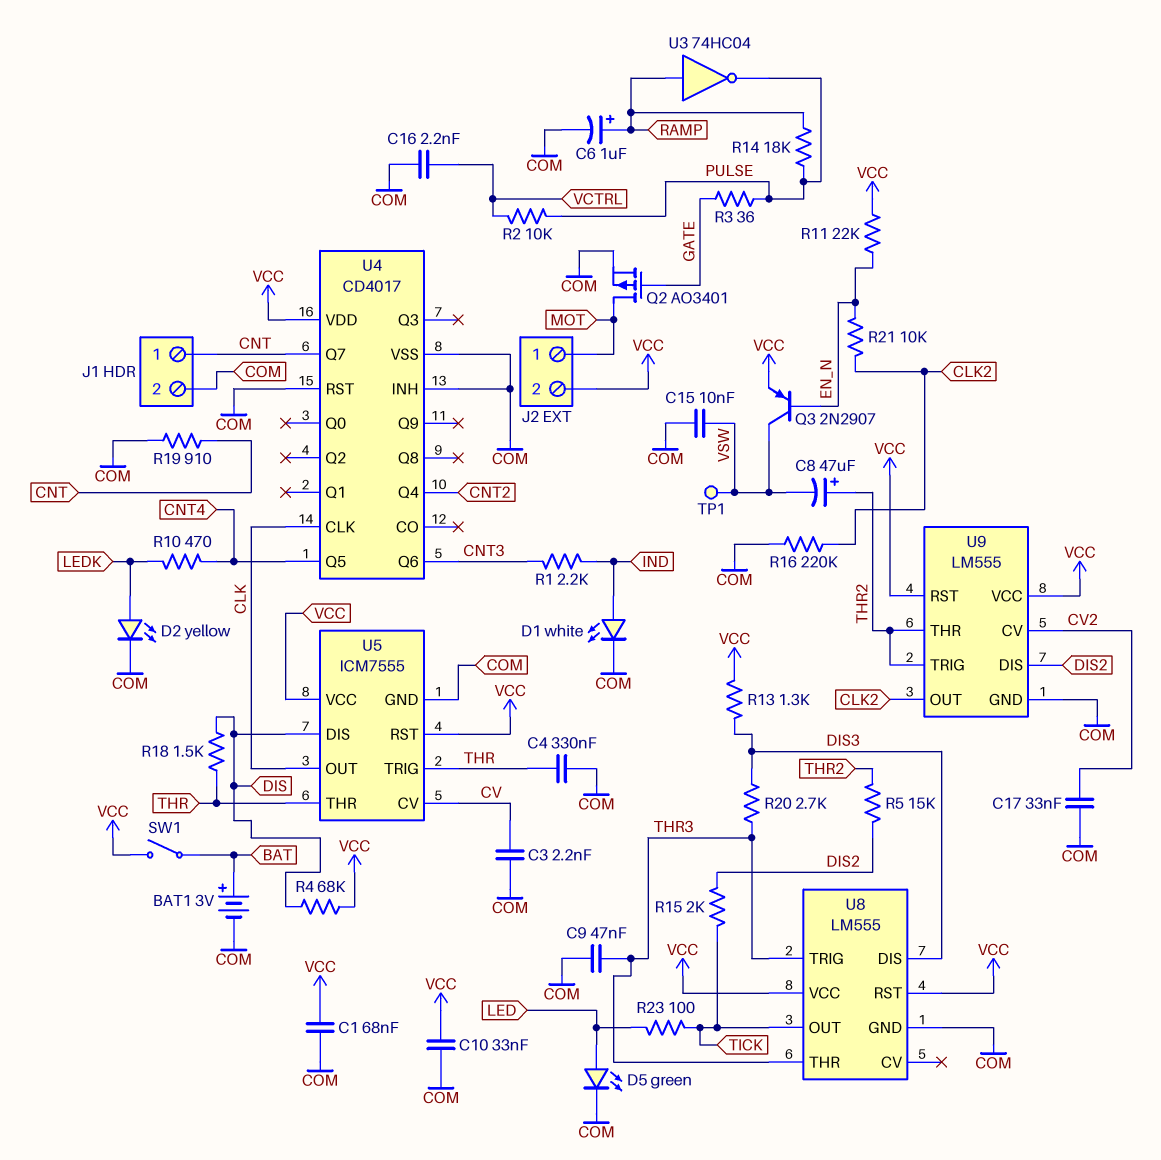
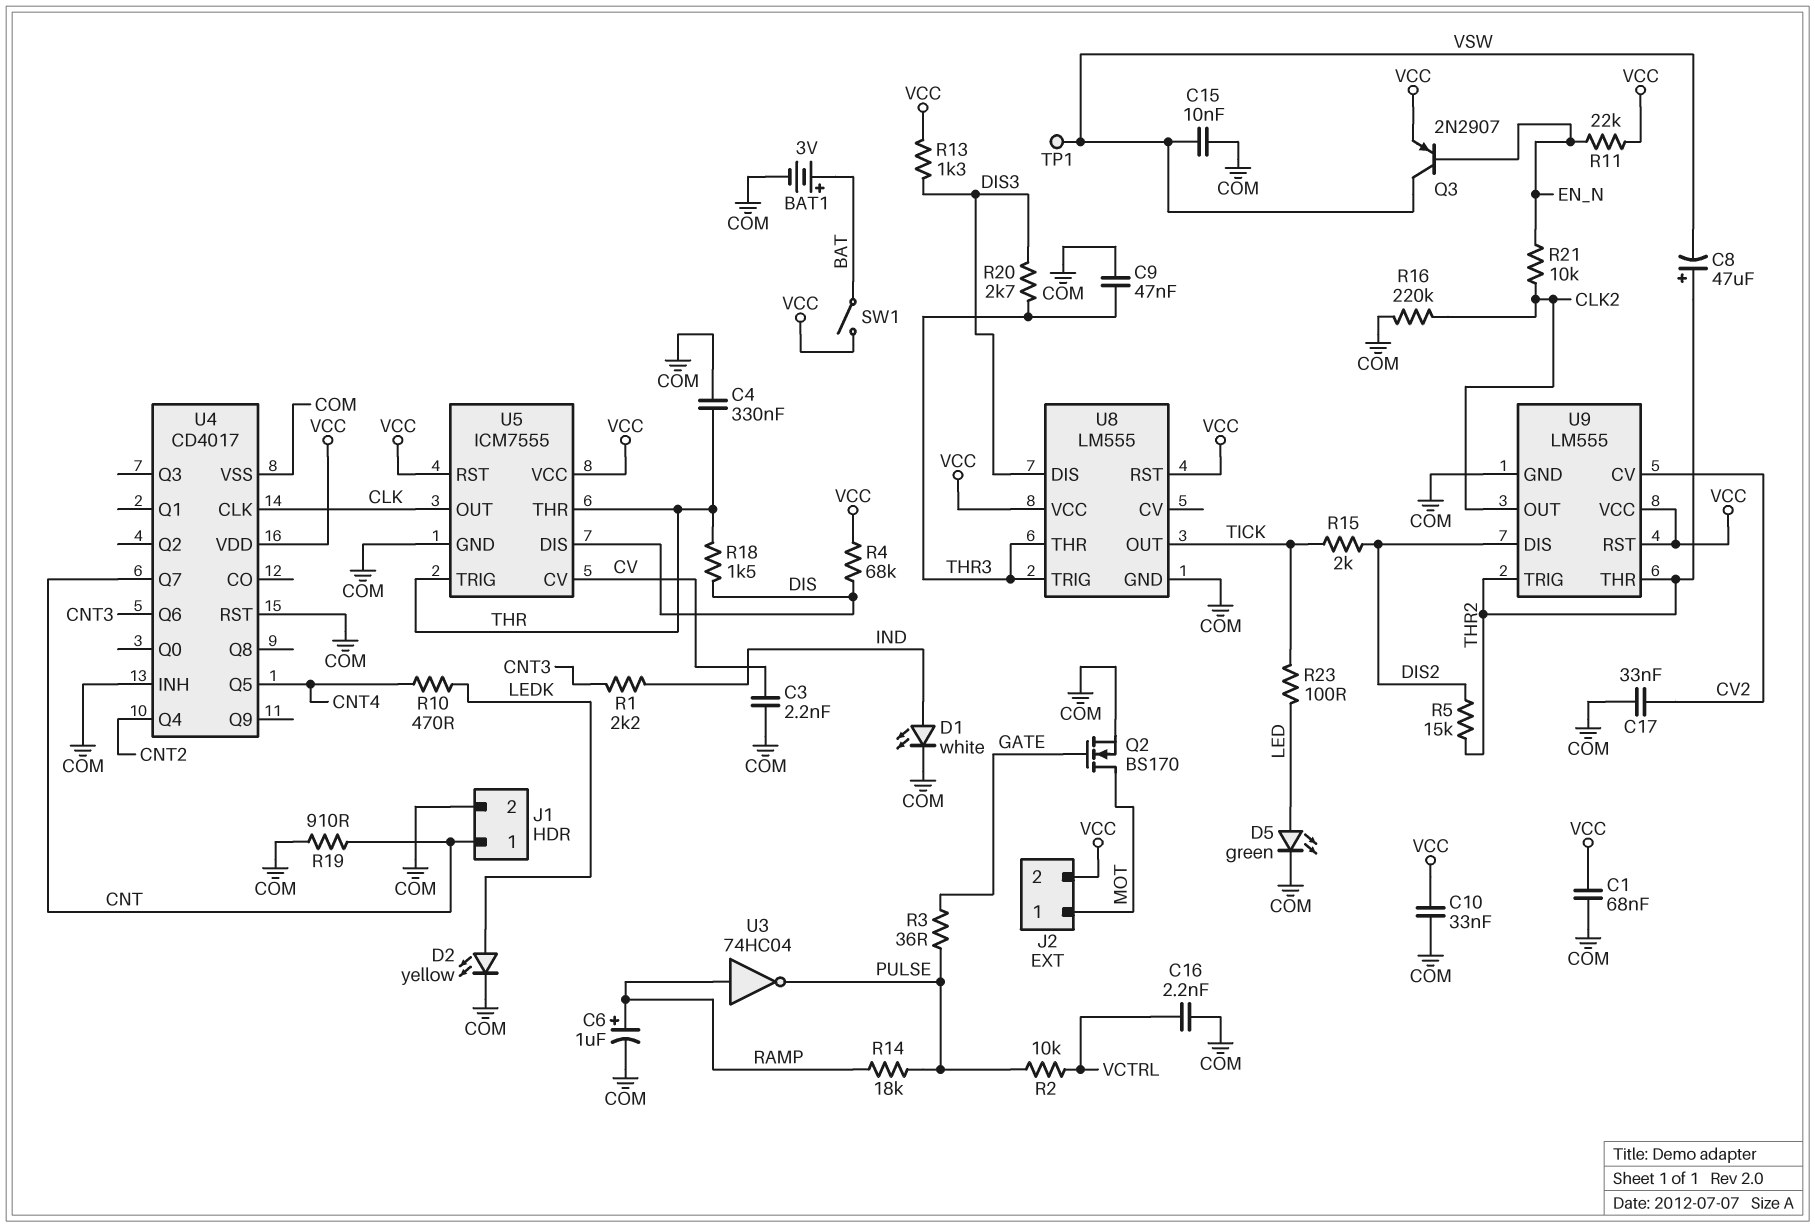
Q2: PMOS AO3401 (G GATE, D MOT, S COM) -> NMOS BS170 (G GATE, D MOT, S COM)

